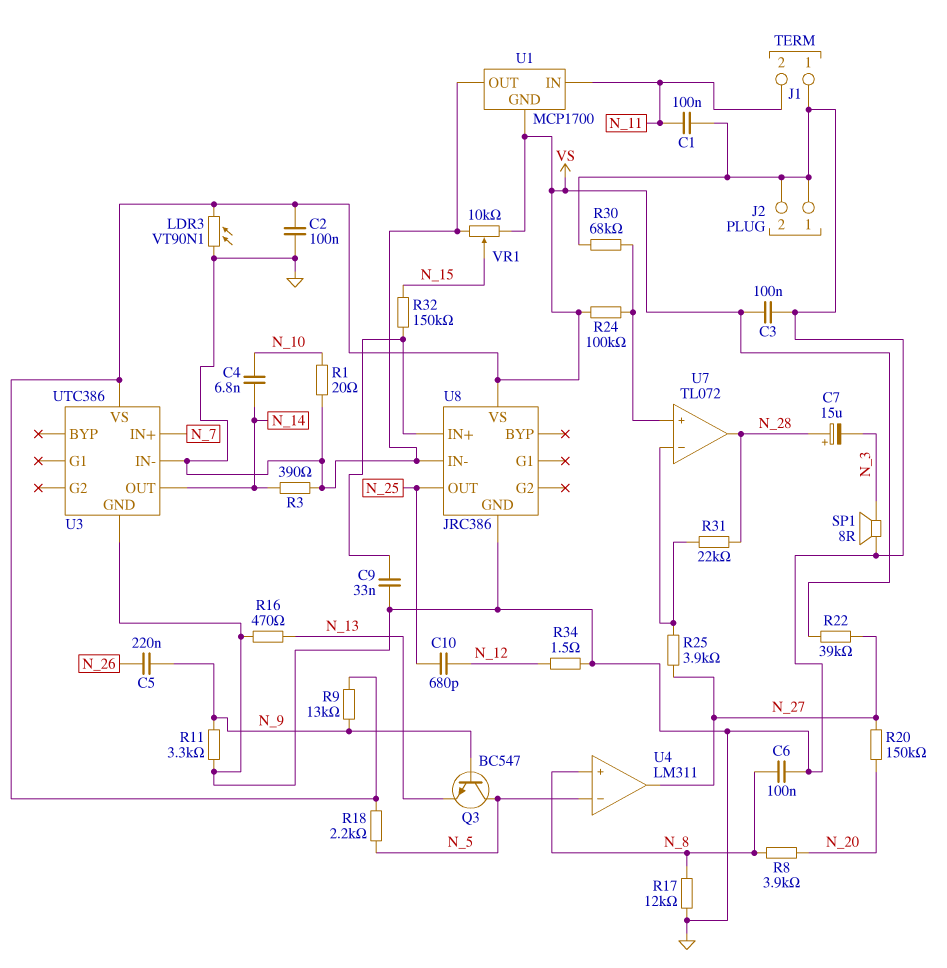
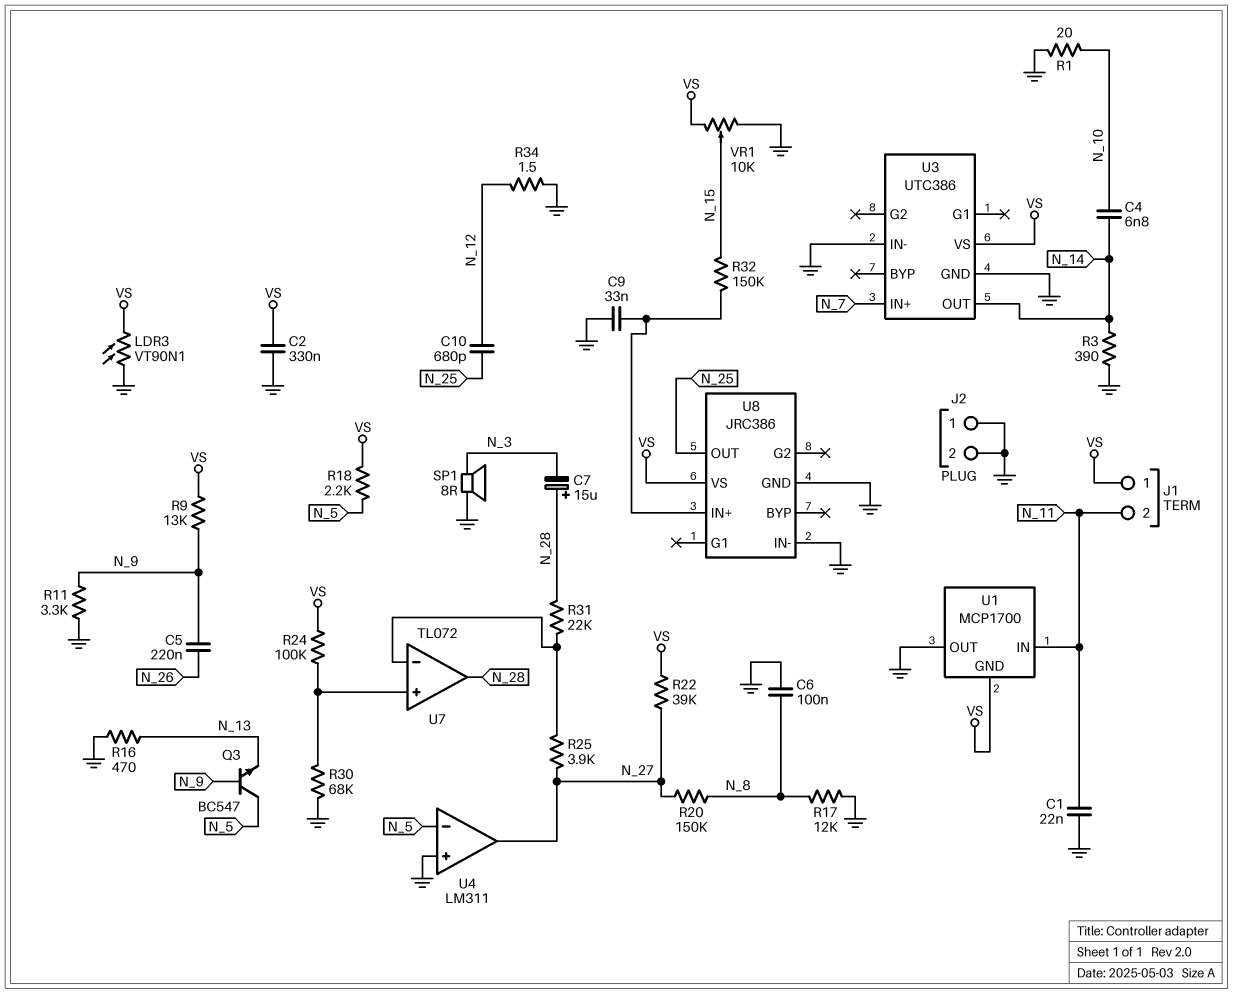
C1: 100nF (GND, N_11) -> 22nF (GND, N_11)
C2: 100nF (GND, VS) -> 330nF (GND, VS)
C3: 100nF (GND, VS) -> none
J1 pin 1: GND -> VS
R8: 3.9k (N_8, N_20) -> none
R20: 150k (N_20, N_27) -> 150k (N_8, N_27)
U4 pin in+: N_8 -> GND

